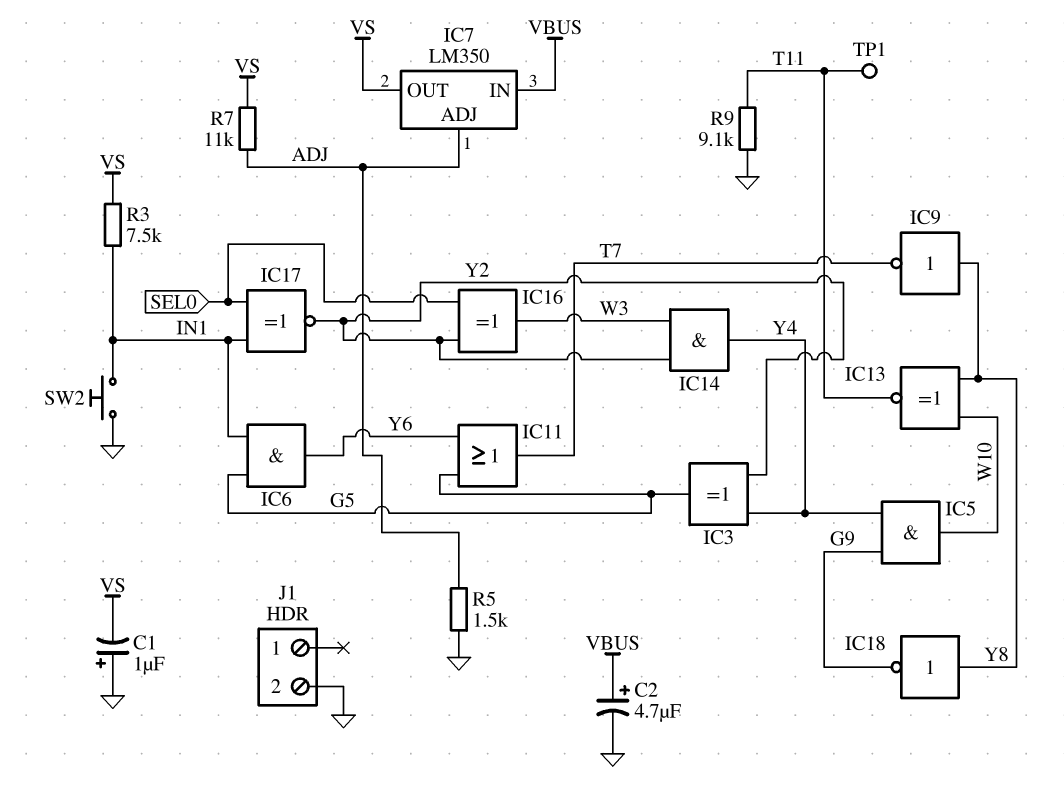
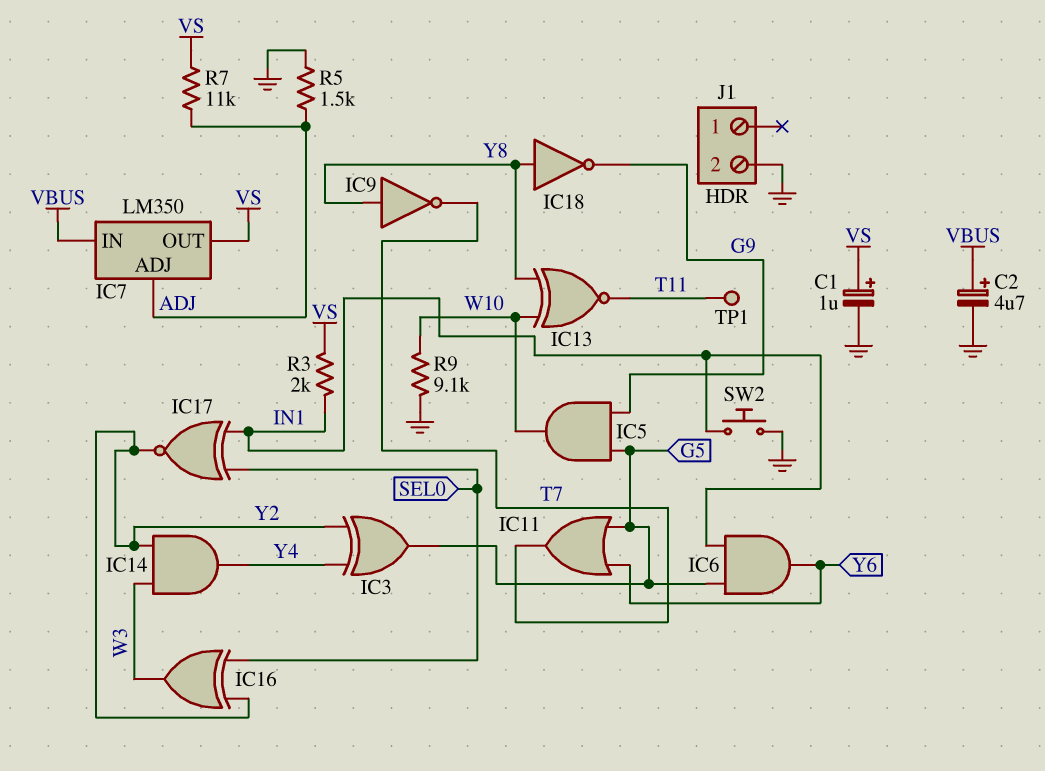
C1: 1uF (plus GND, minus VS) -> 1uF (plus VS, minus GND)
IC5: AND (in G9, in Y4, out W10) -> AND (in G5, in G9, out W10)
R3: 7.5k (IN1, VS) -> 2k (IN1, VS)
R9: 9.1k (GND, T11) -> 9.1k (GND, W10)

